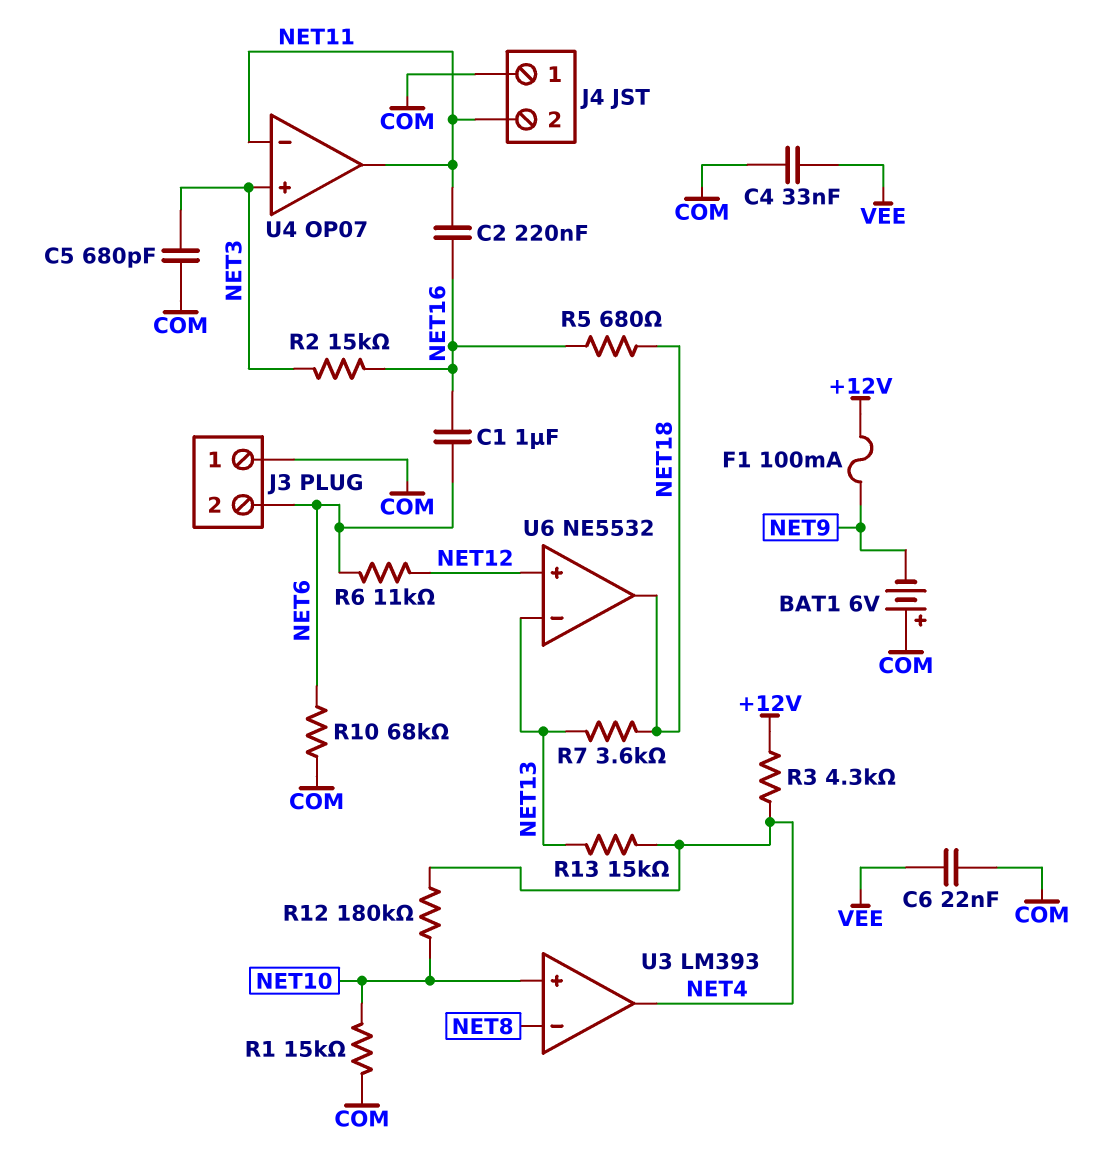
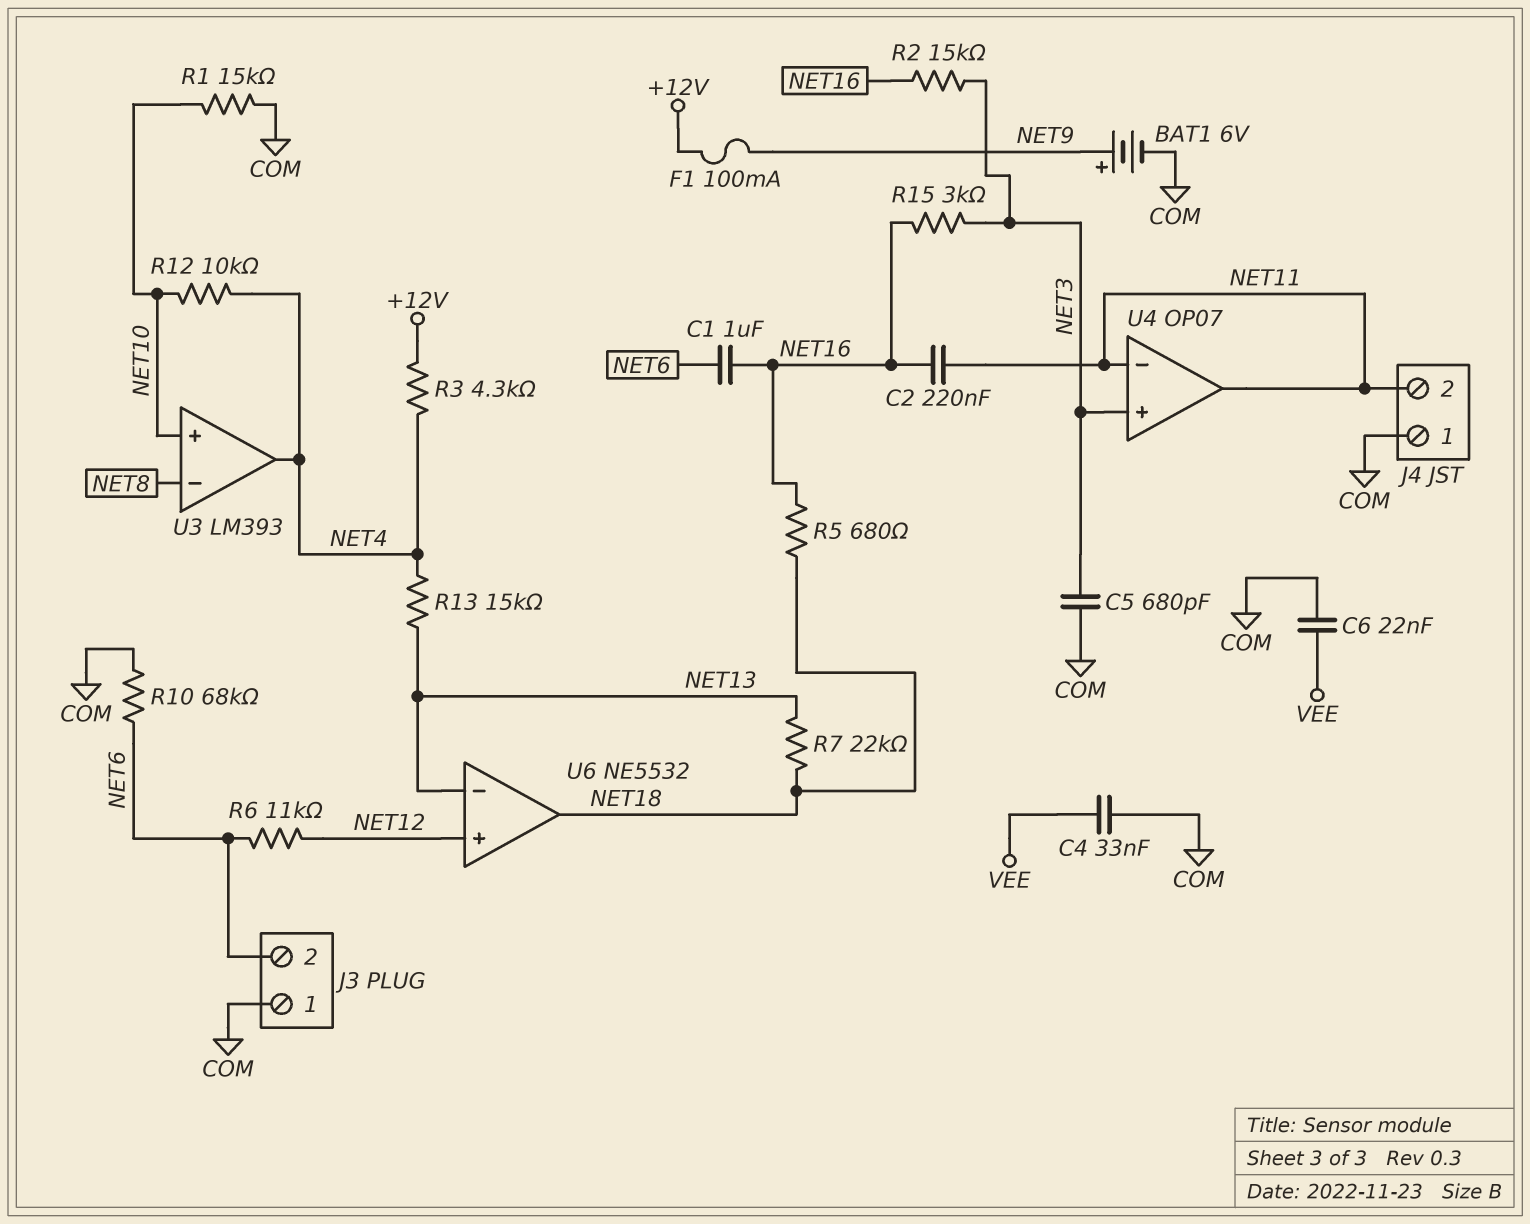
BAT1: 6V (plus COM, minus NET9) -> 6V (plus NET9, minus COM)
R7: 3.6k (NET13, NET18) -> 22k (NET13, NET18)
R12: 180k (NET4, NET10) -> 10k (NET4, NET10)
R15: none -> 3k (NET3, NET16)

